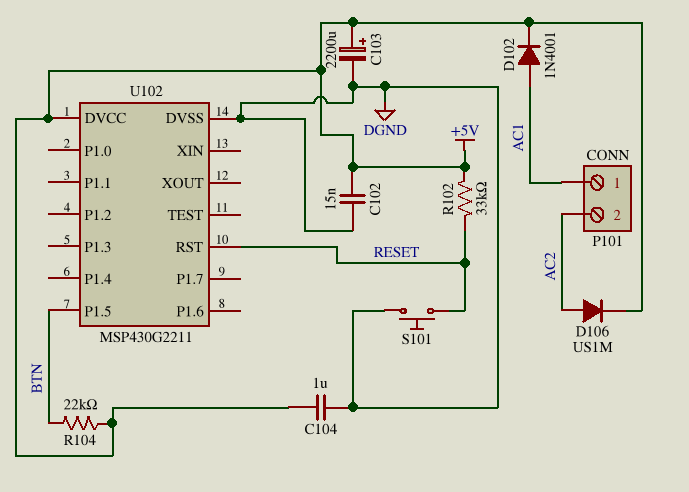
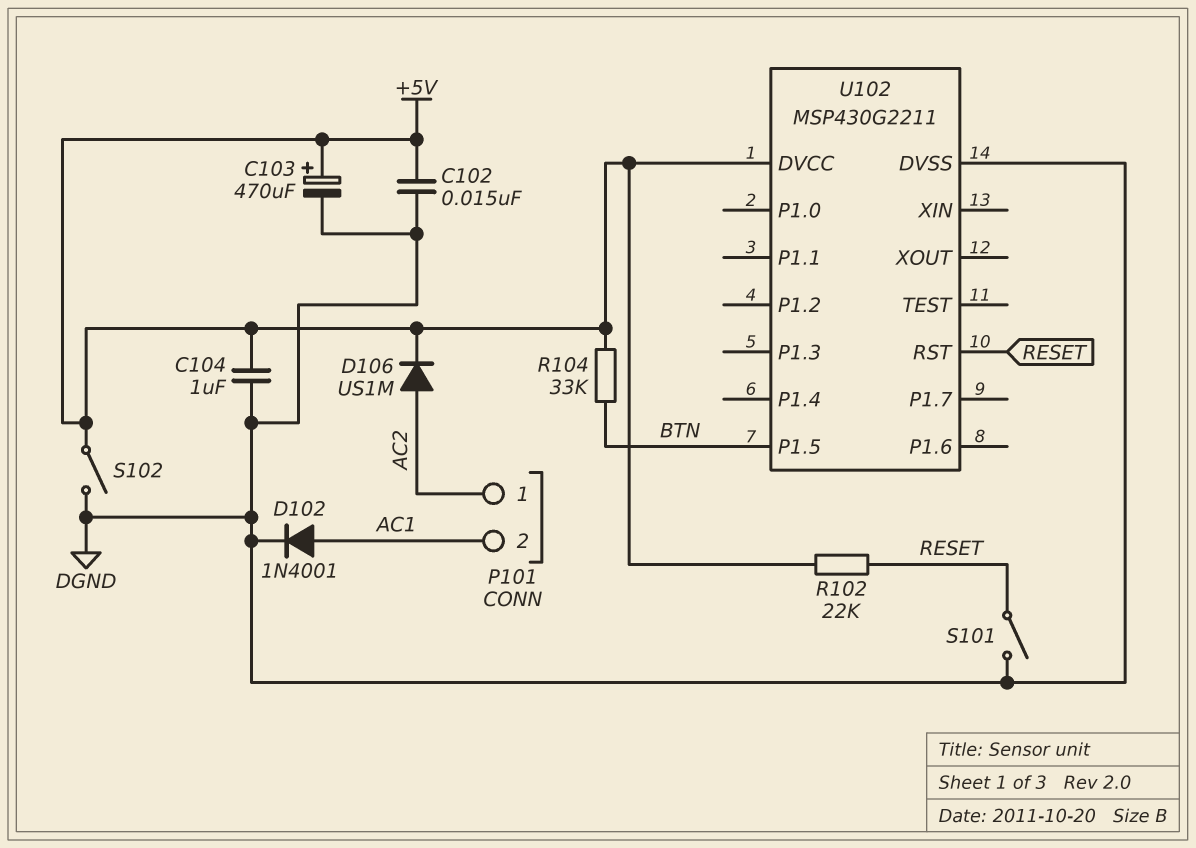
C103: 2200uF (plus +5V, minus DGND) -> 470uF (plus +5V, minus DGND)
D102: diode 1N4001 (A AC1, K +5V) -> diode 1N4001 (A AC1, K DGND)
P101 pin 1: AC1 -> AC2
P101 pin 2: AC2 -> AC1
R102: 33k (+5V, RESET) -> 22k (+5V, RESET)
R104: 22k (+5V, BTN) -> 33k (+5V, BTN)
S101: button (DGND, RESET) -> switch (DGND, RESET)
S102: none -> switch (+5V, DGND)

